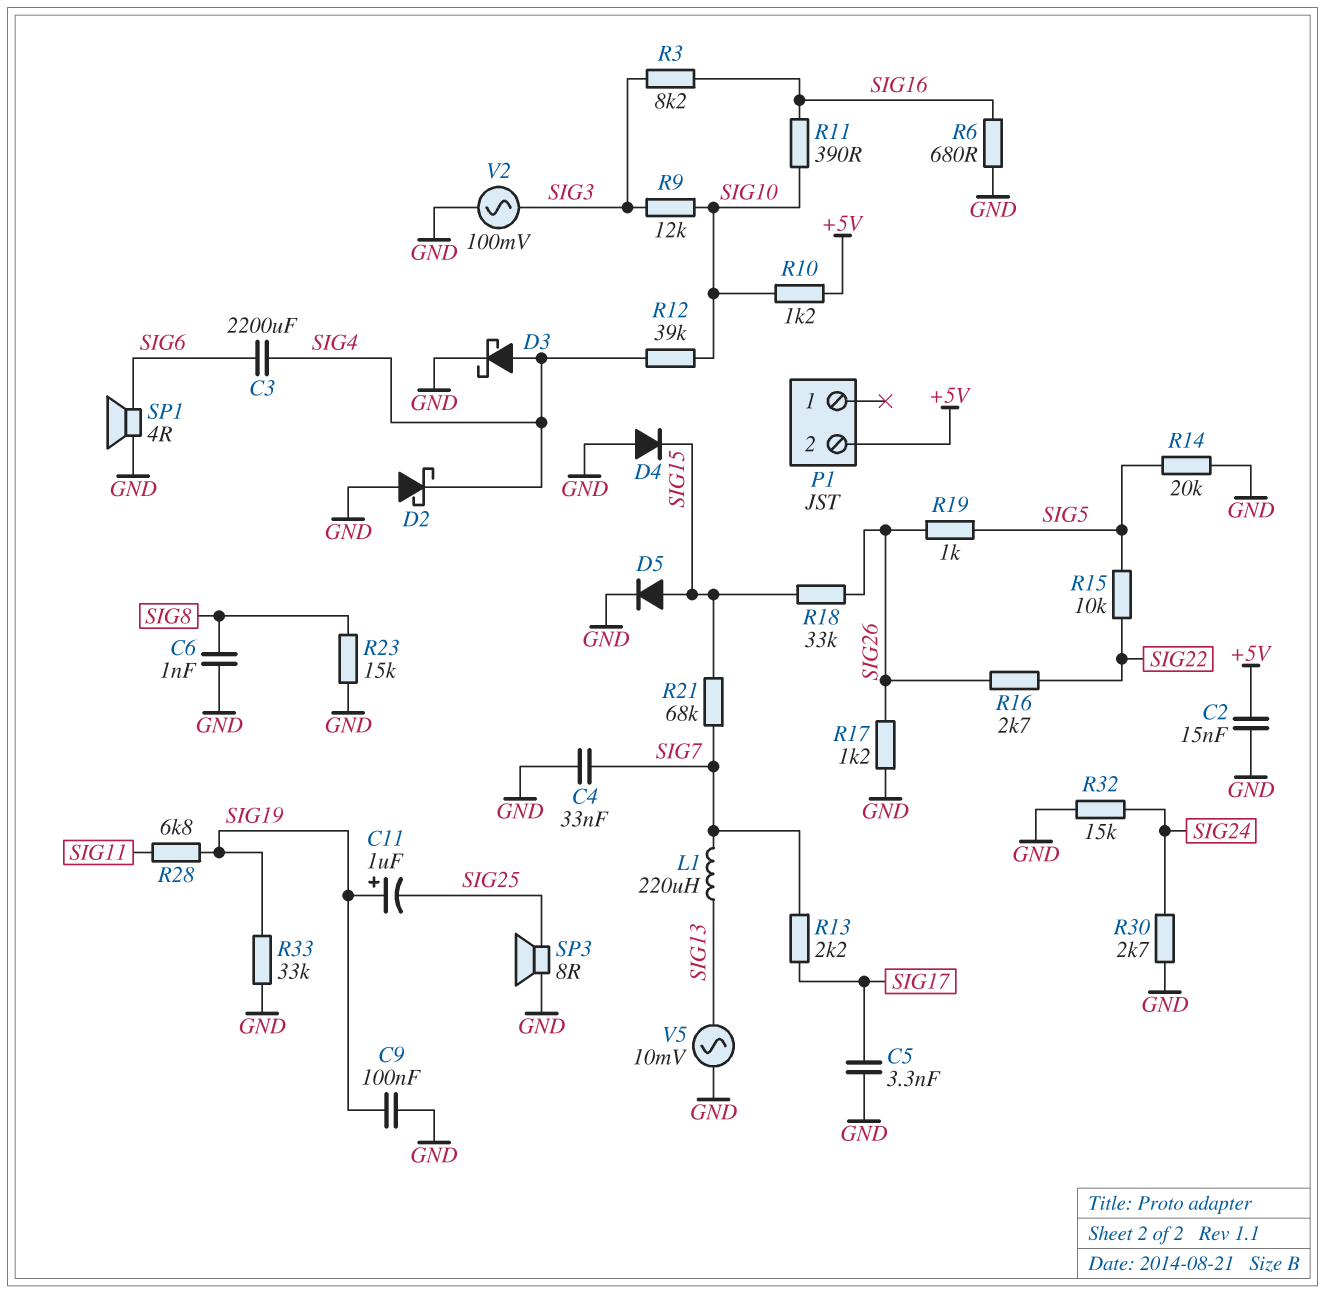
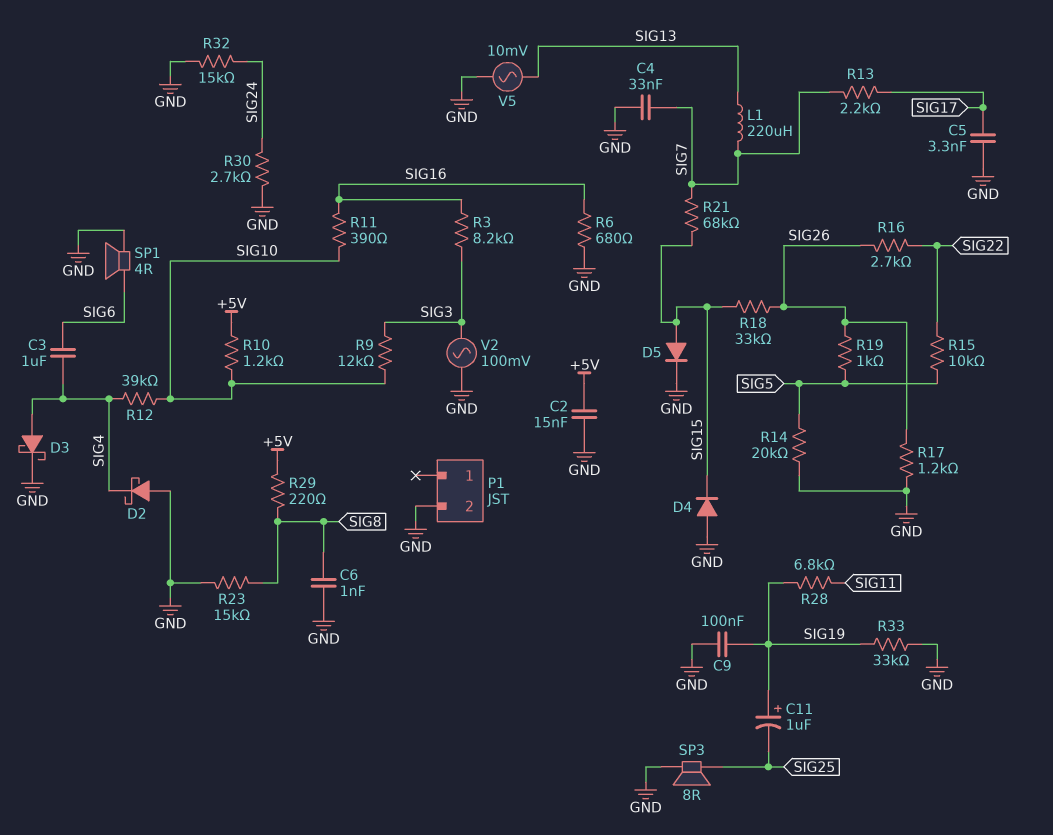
C3: 2200uF (SIG4, SIG6) -> 1uF (SIG4, SIG6)
P1 pin 2: +5V -> GND
R29: none -> 220 (+5V, SIG8)

